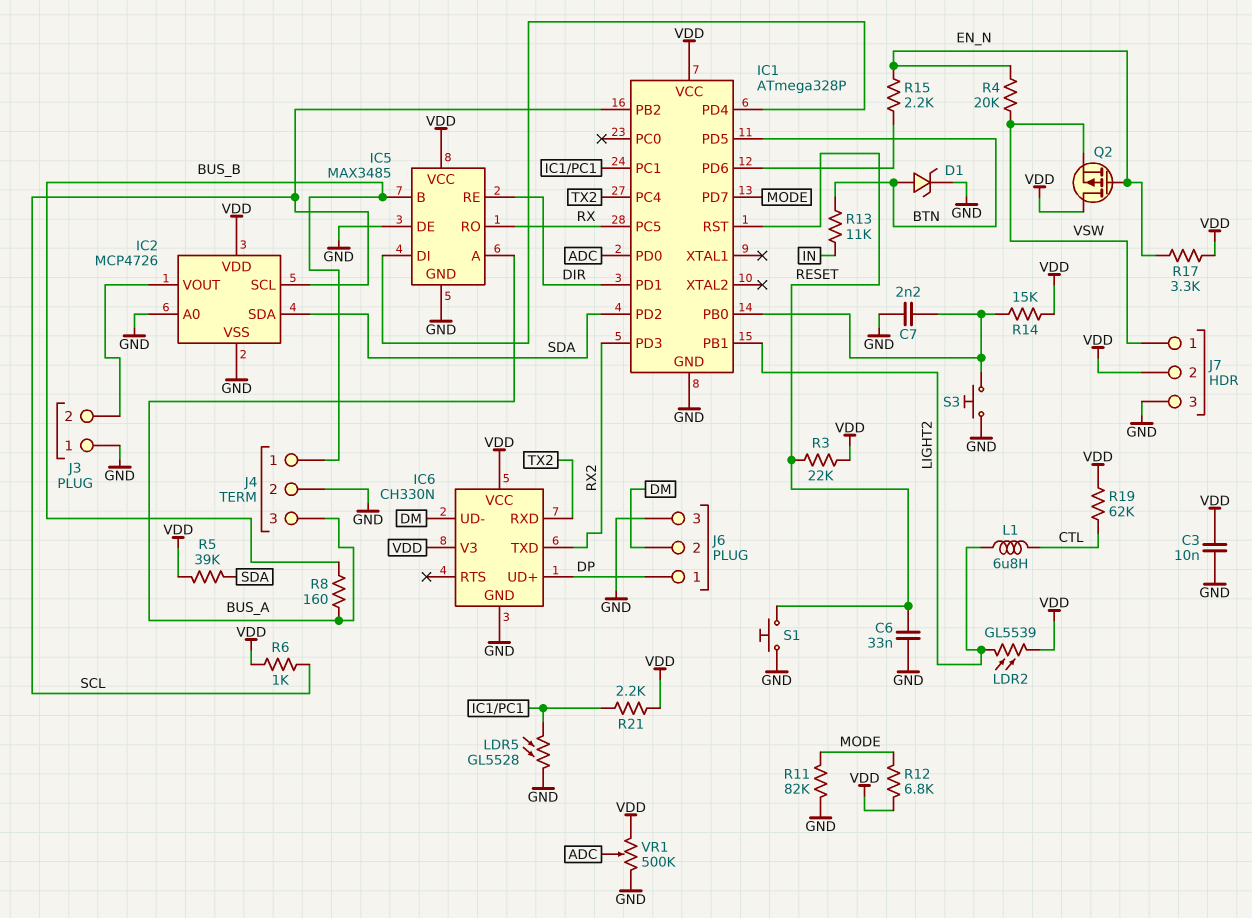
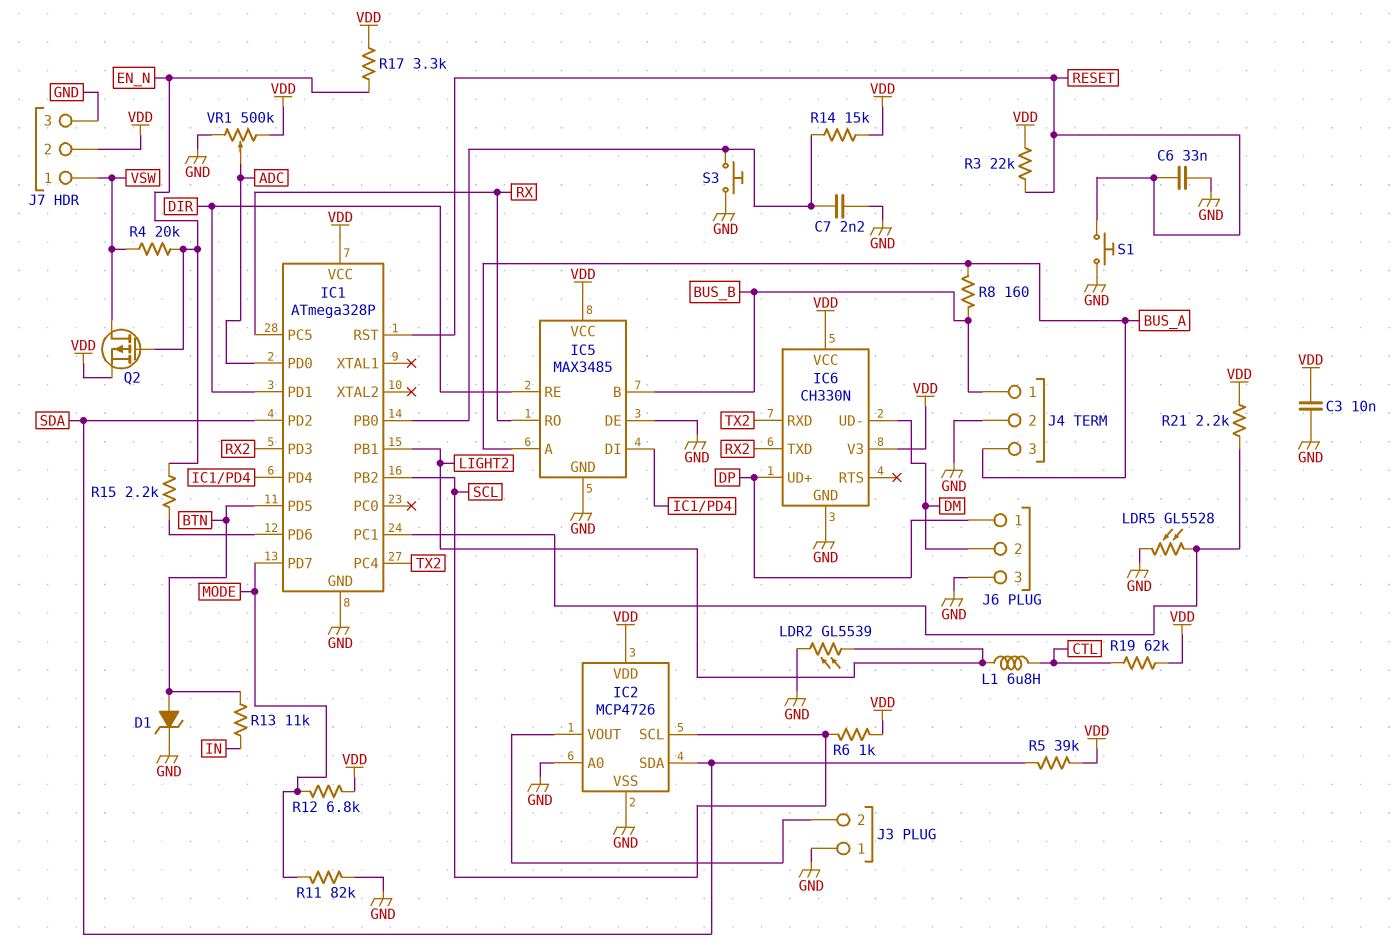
LDR2: GL5539 (LIGHT2, VDD) -> GL5539 (GND, LIGHT2)
Q2: PMOS (G EN_N, D VDD, S VSW) -> PMOS (G EN_N, D VSW, S VDD)

